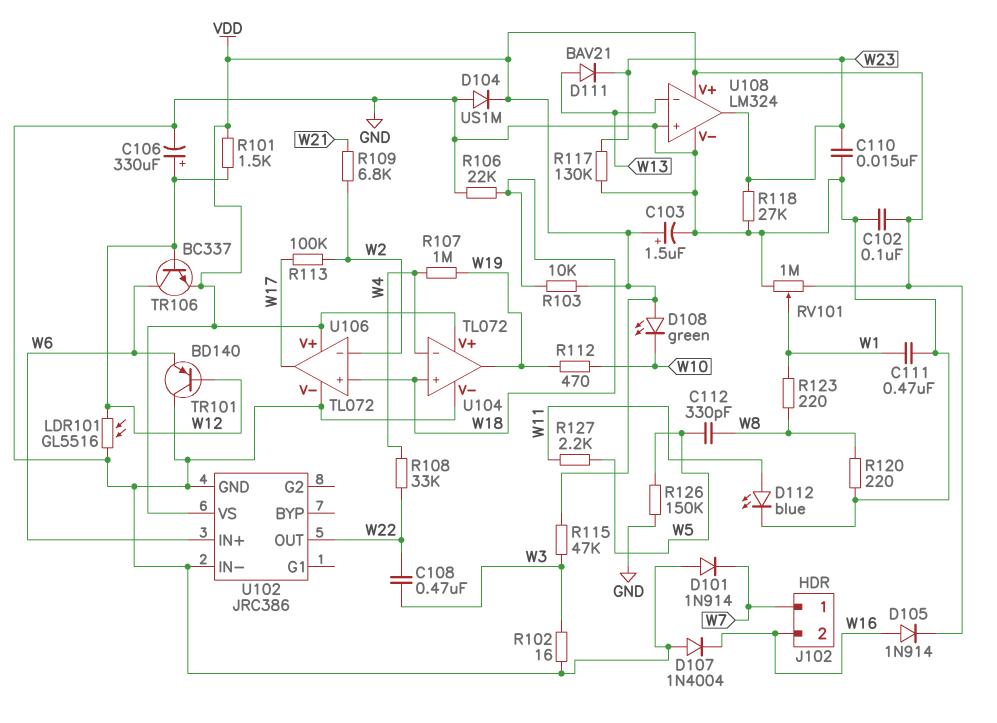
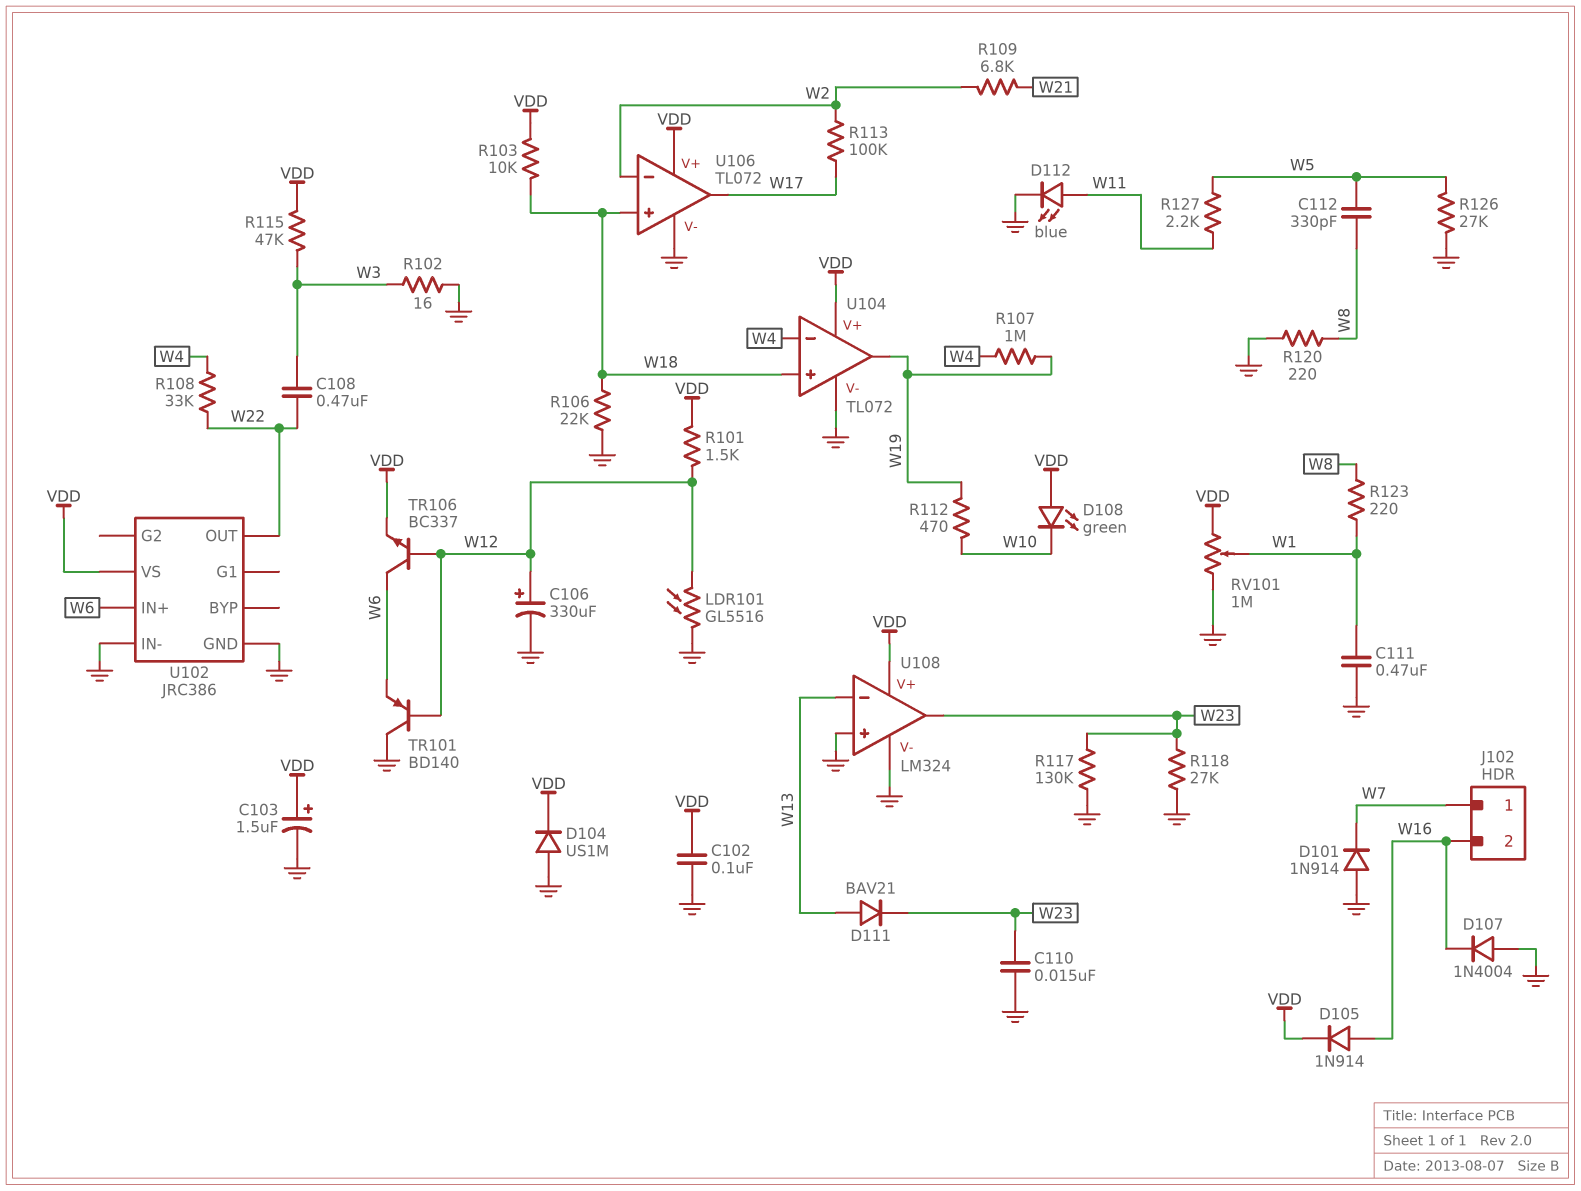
R126: 150k (GND, W5) -> 27k (GND, W5)

